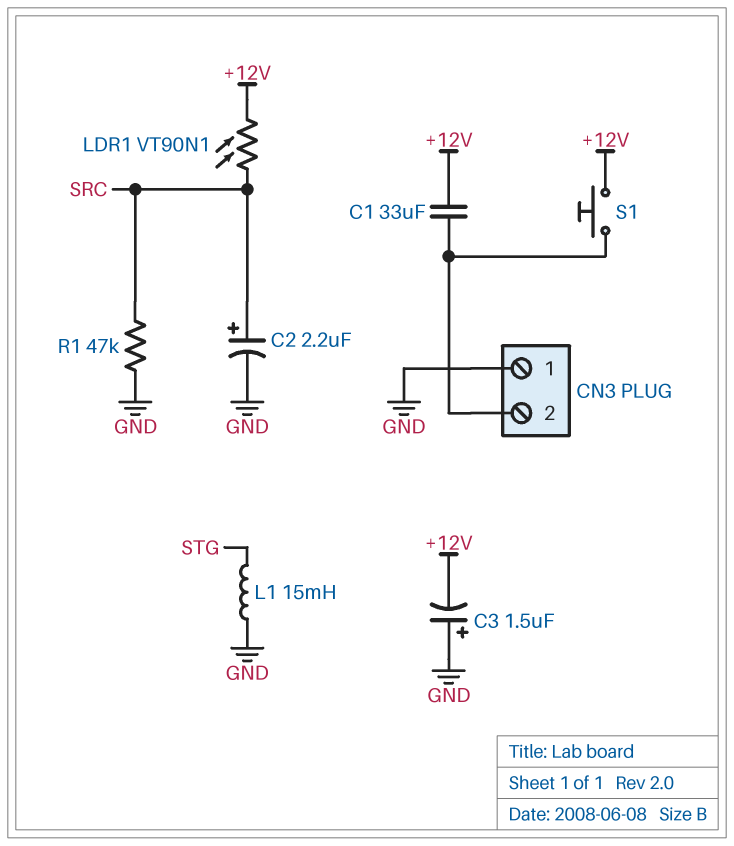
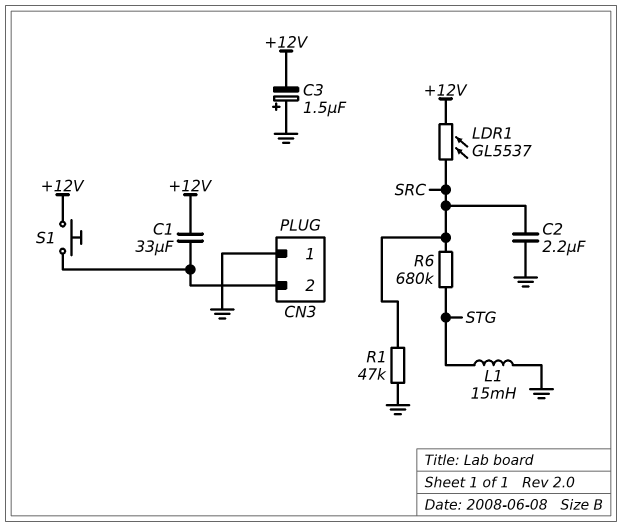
C2: 2.2uF (plus SRC, minus GND) -> 2.2uF (GND, SRC)
LDR1: VT90N1 (+12V, SRC) -> GL5537 (+12V, SRC)
R6: none -> 680k (SRC, STG)

